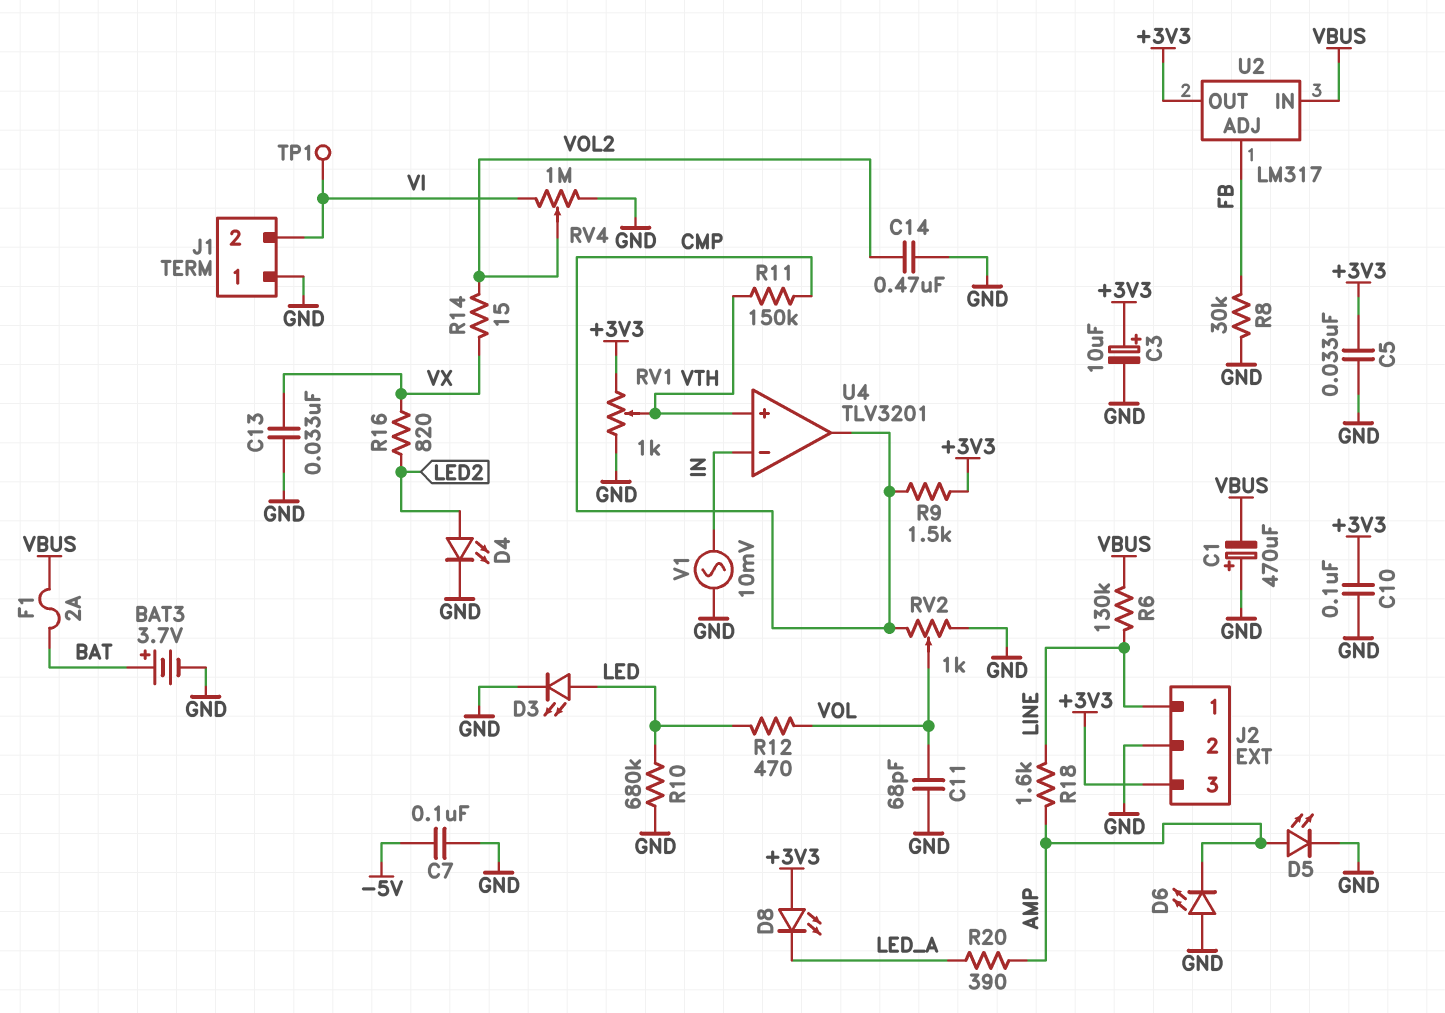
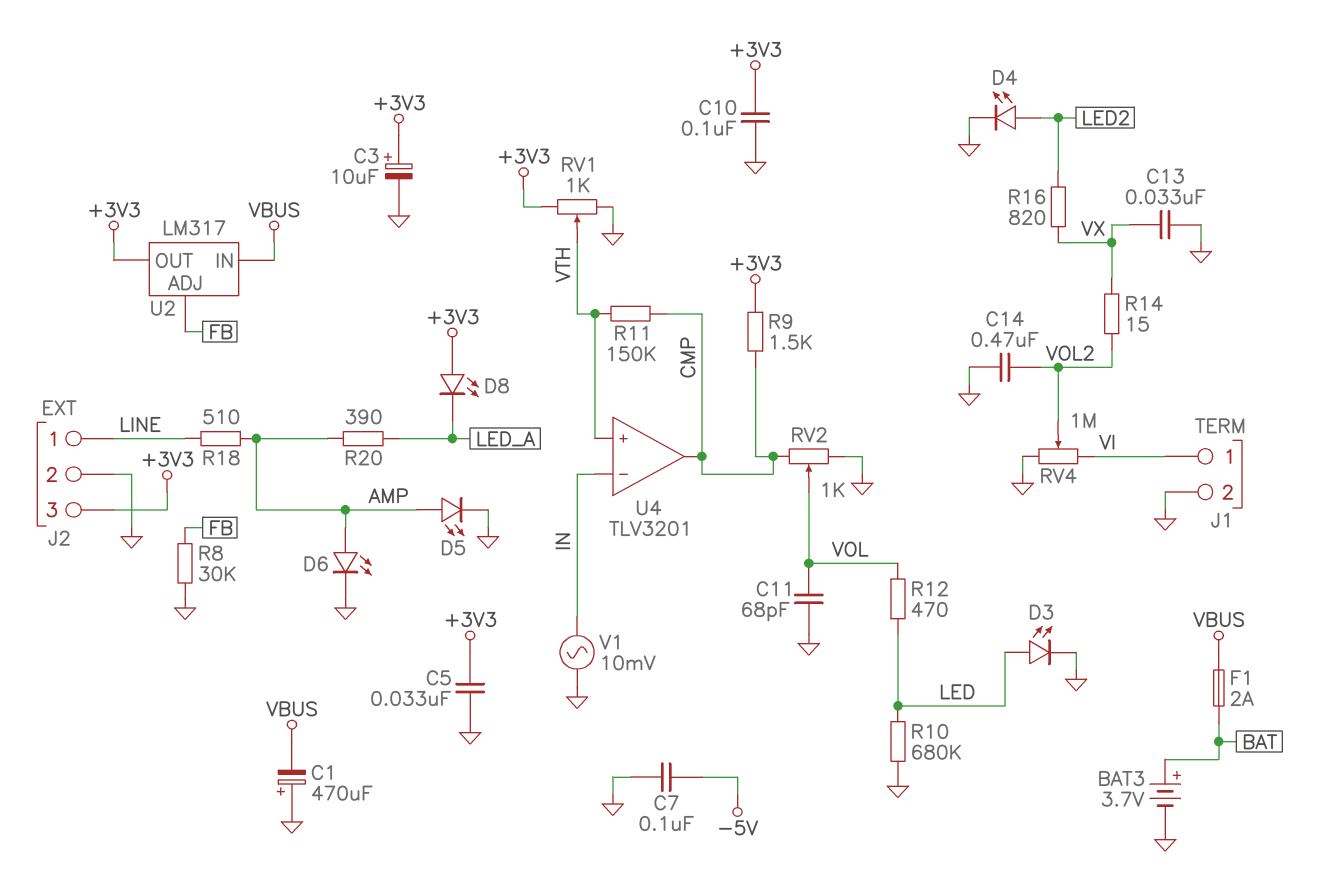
D6: LED (A GND, K AMP) -> LED (A AMP, K GND)
J1 pin 1: GND -> VI
J1 pin 2: VI -> GND
R6: 130k (LINE, VBUS) -> none
R18: 1.6k (AMP, LINE) -> 510 (AMP, LINE)
TP1: test point (VI) -> none

